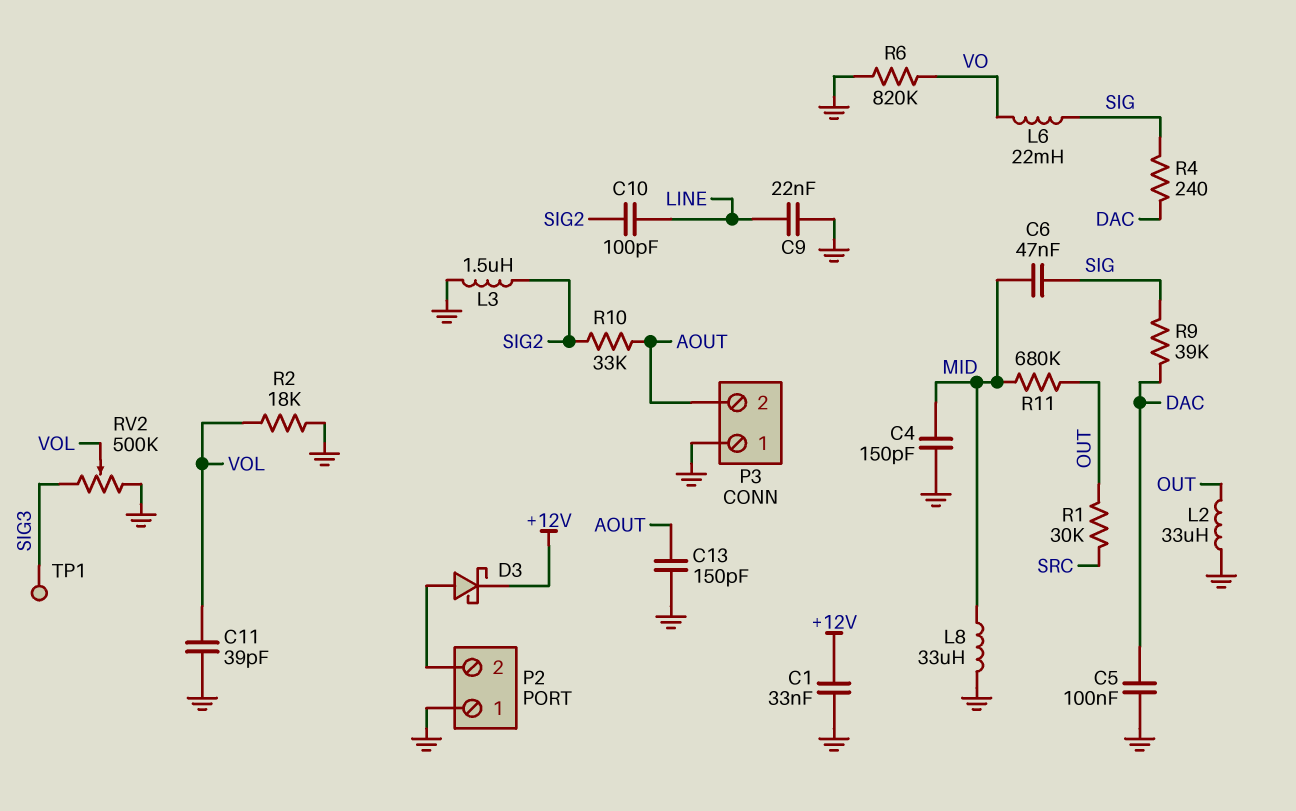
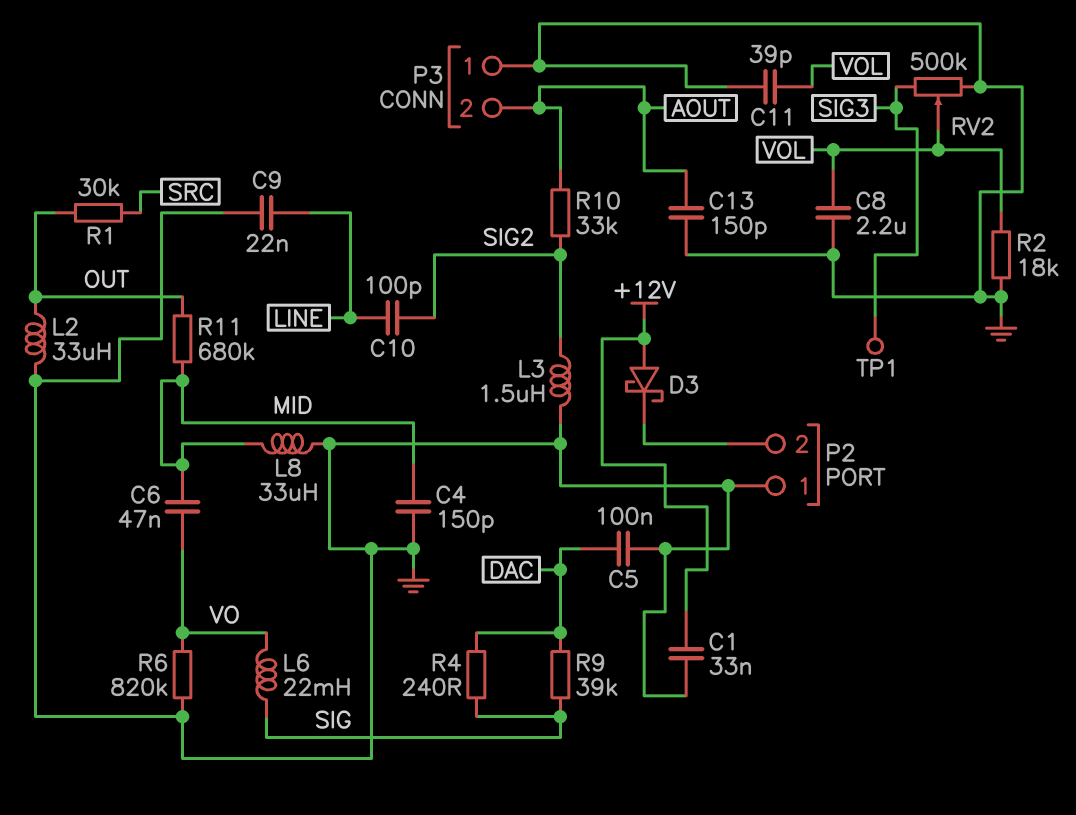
C6: 47nF (MID, SIG) -> 47nF (MID, VO)
C8: none -> 2.2uF (GND, VOL)
D3: schottky (A P2/2, K +12V) -> schottky (A +12V, K P2/2)

